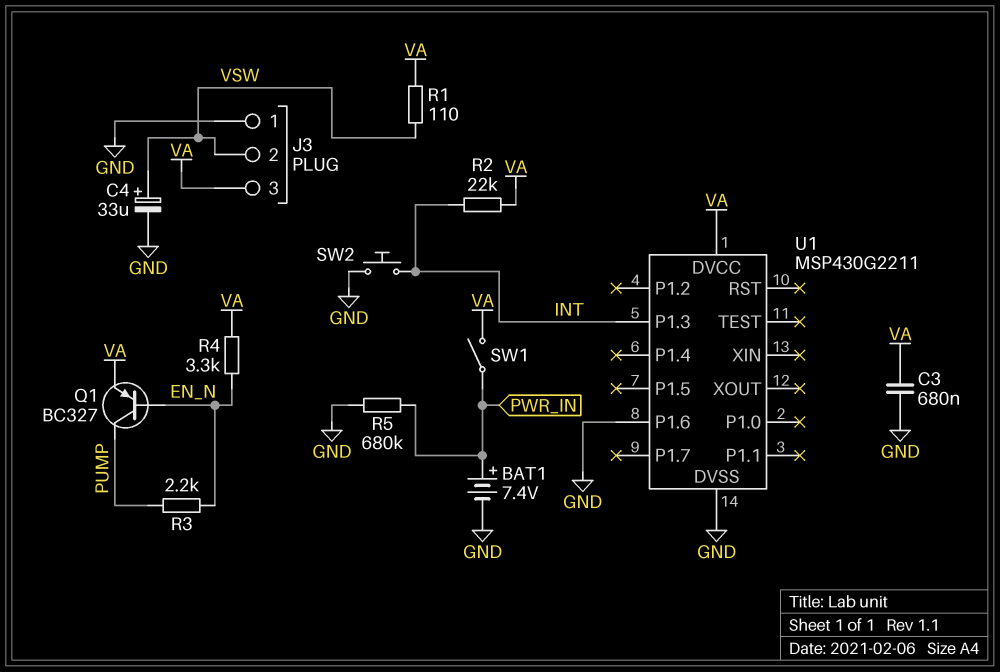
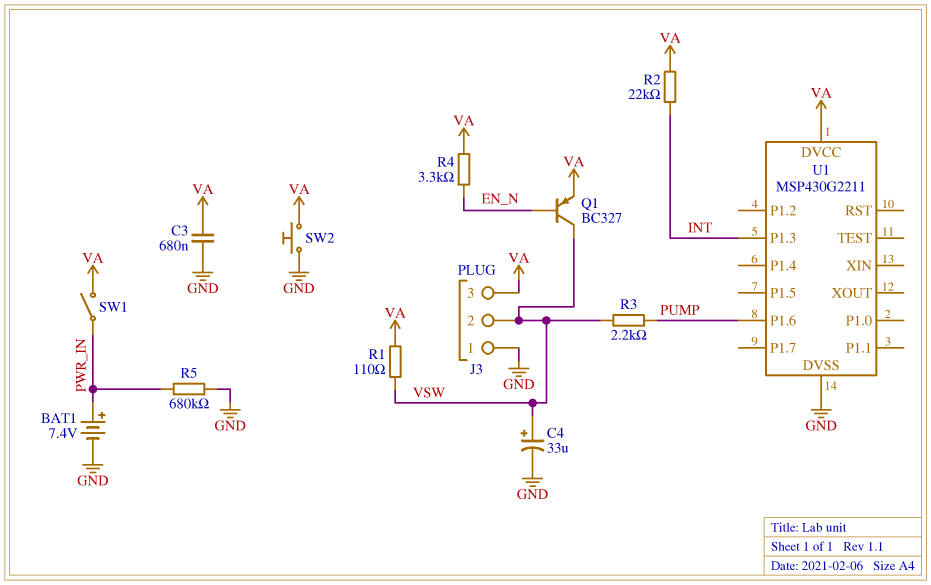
Q1: PNP BC327 (B EN_N, C PUMP, E VA) -> PNP BC327 (B EN_N, C VSW, E VA)
R3: 2.2k (EN_N, PUMP) -> 2.2k (PUMP, VSW)
SW2: button (GND, INT) -> button (GND, VA)
U1 pin P1.6: GND -> PUMP

